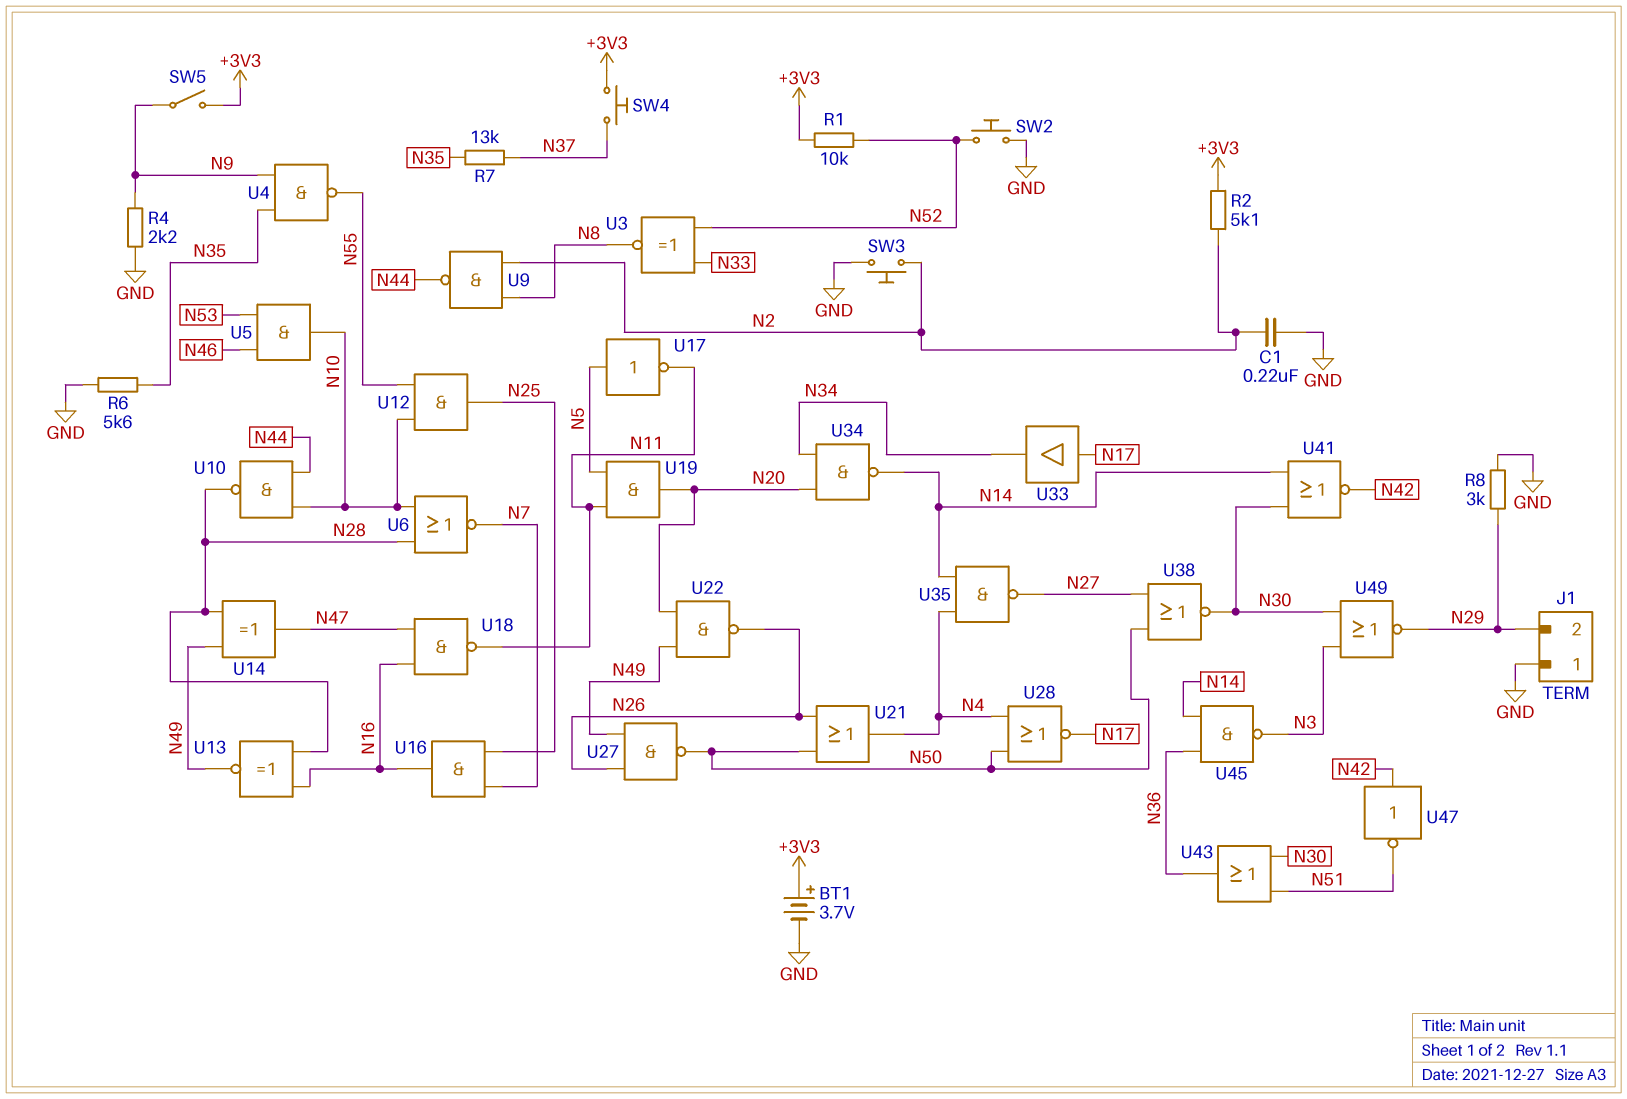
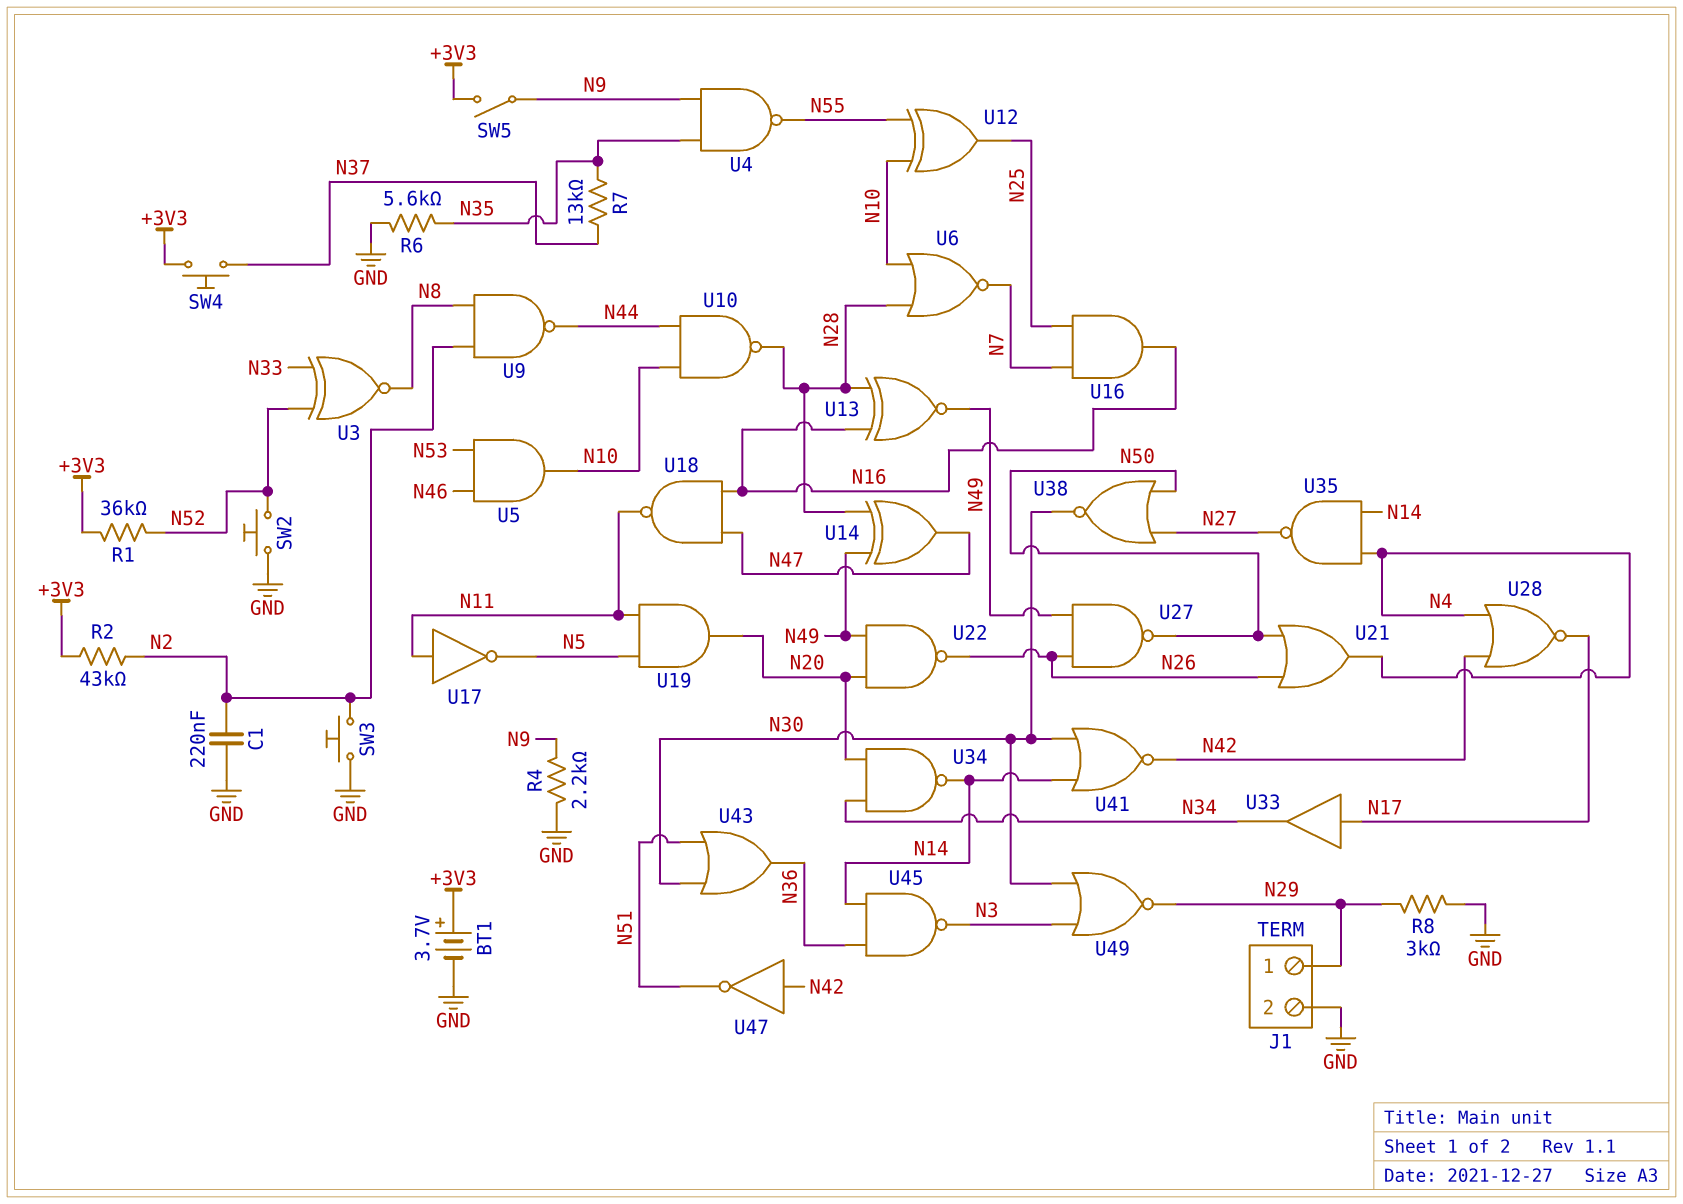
J1 pin 1: GND -> N29
J1 pin 2: N29 -> GND
R1: 10k (+3V3, N52) -> 36k (+3V3, N52)
R2: 5.1k (+3V3, N2) -> 43k (+3V3, N2)
U12: AND (in N10, in N55, out N25) -> XOR (in N10, in N55, out N25)
U17: NOT (in N5, out N11) -> NOT (in N11, out N5)
U28: NOR (in N4, in N50, out N17) -> NOR (in N4, in N42, out N17)

